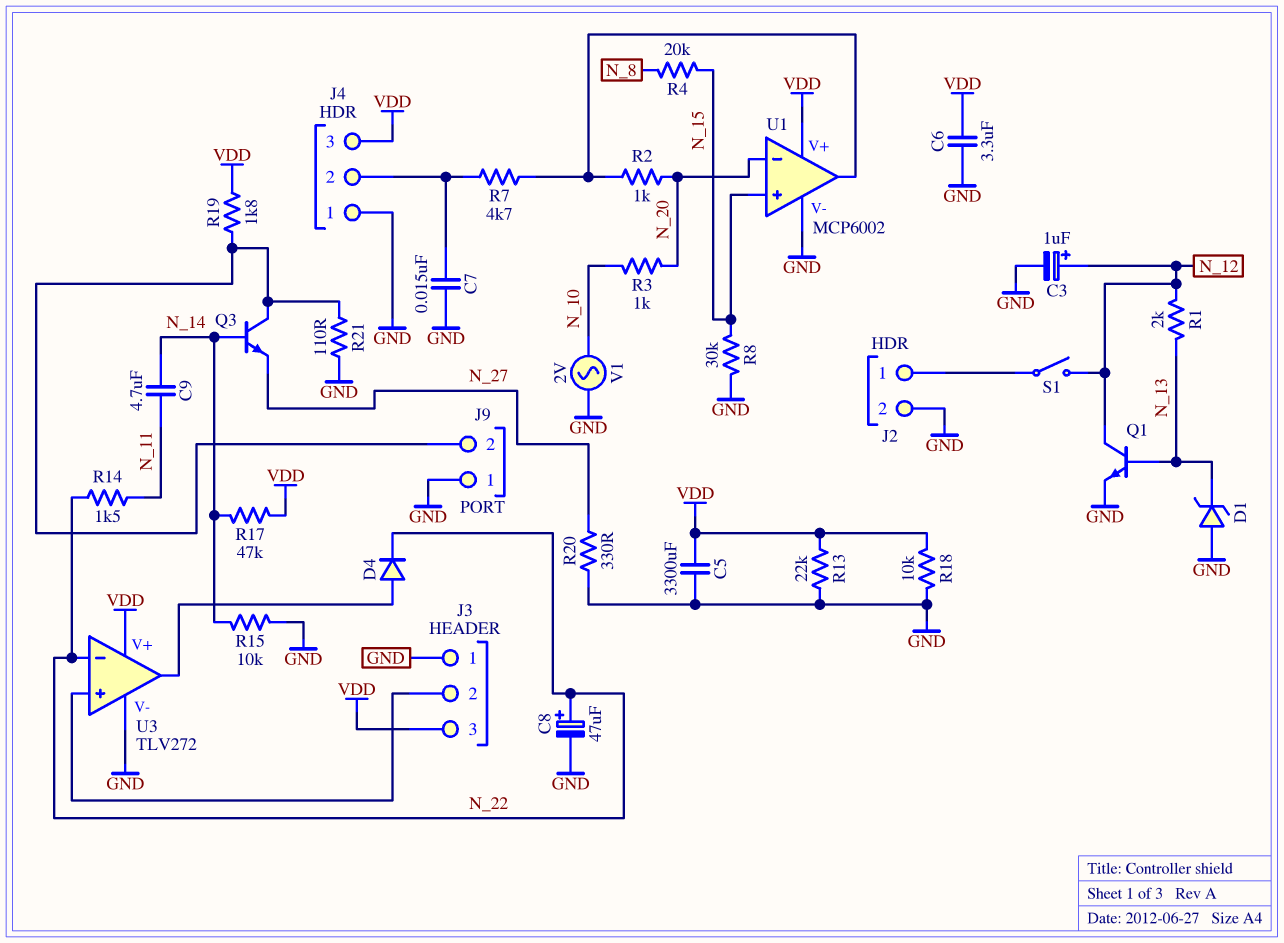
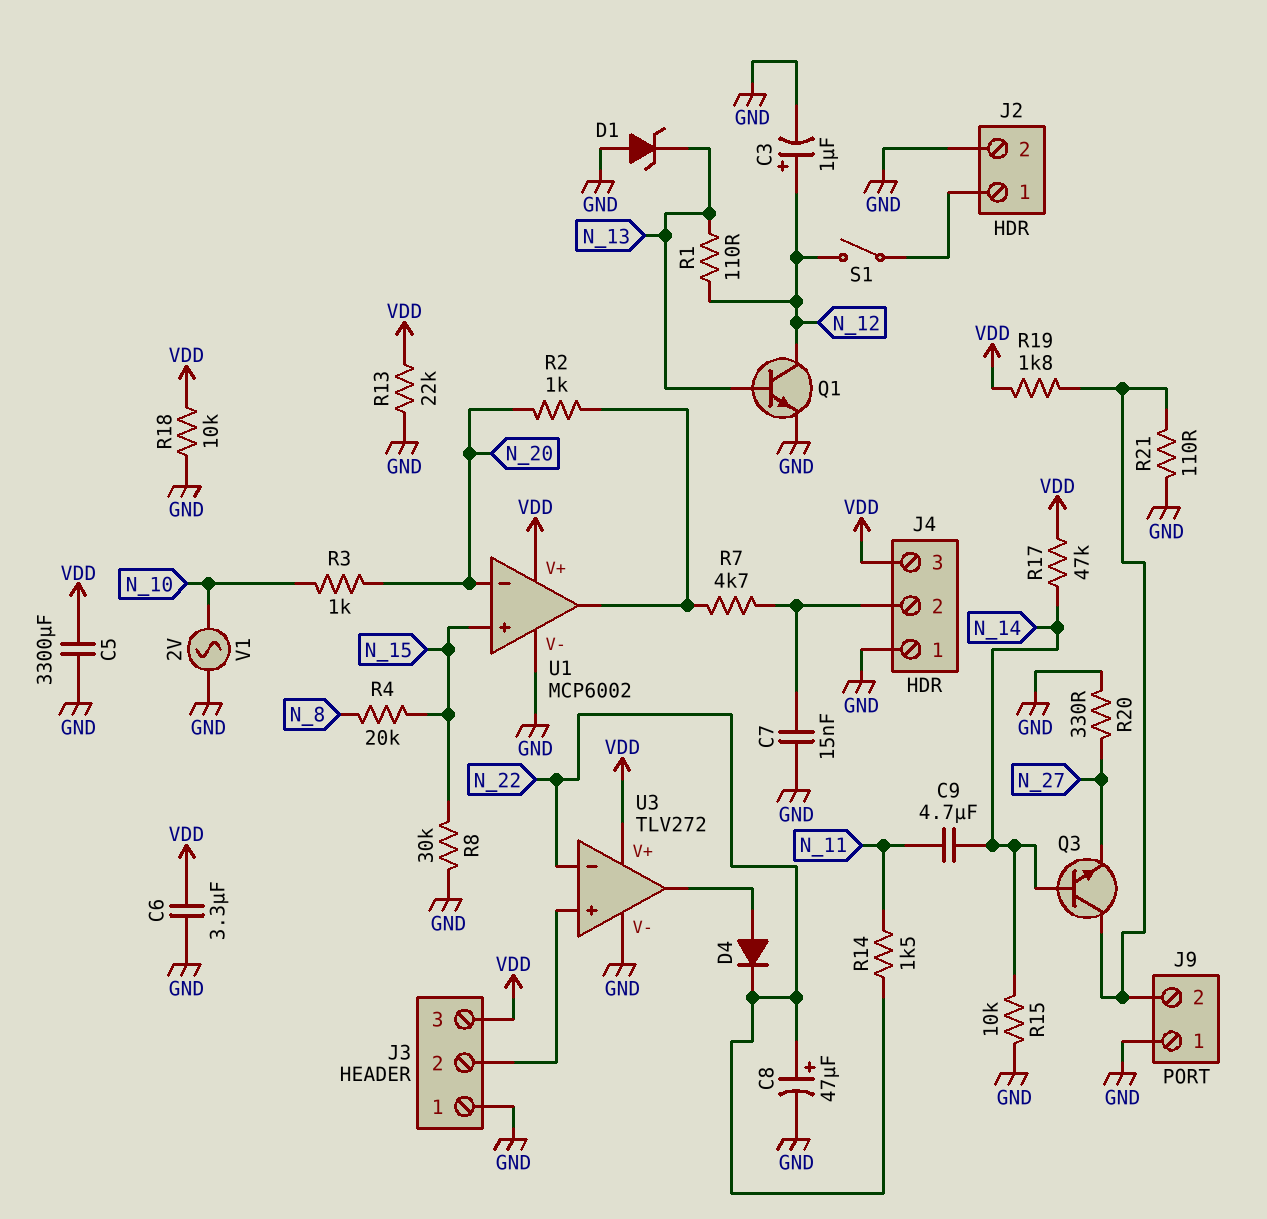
R1: 2k (N_12, N_13) -> 110 (N_12, N_13)

